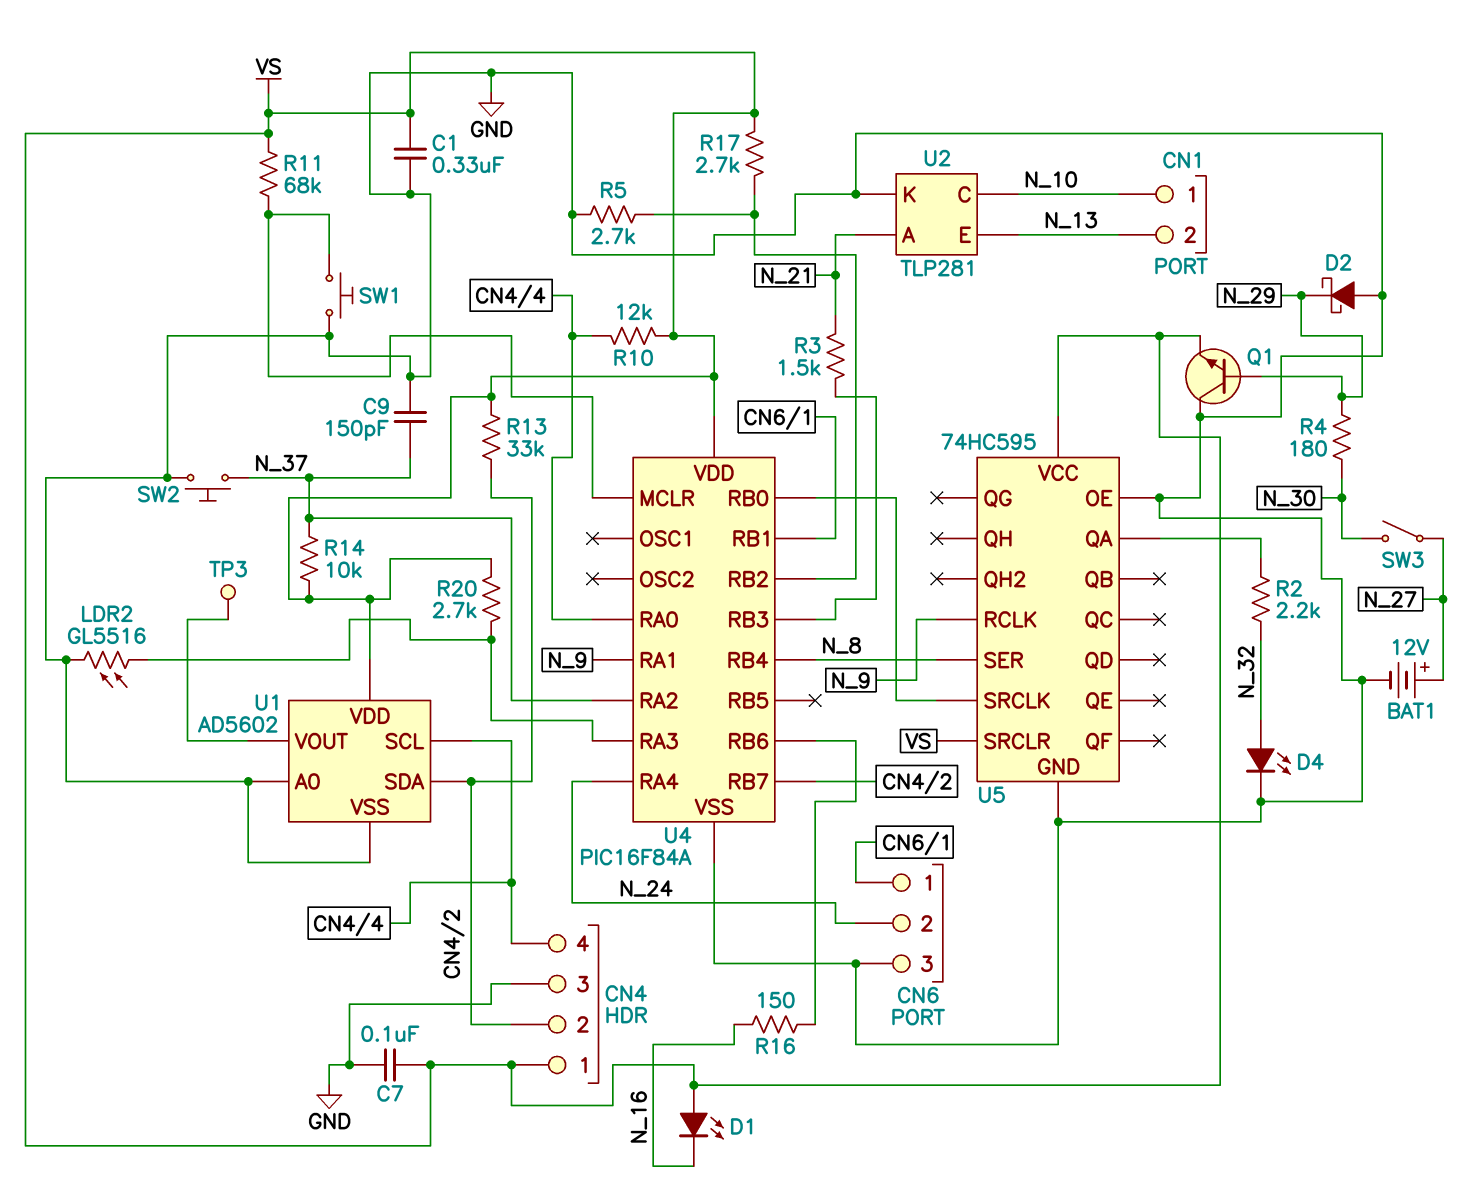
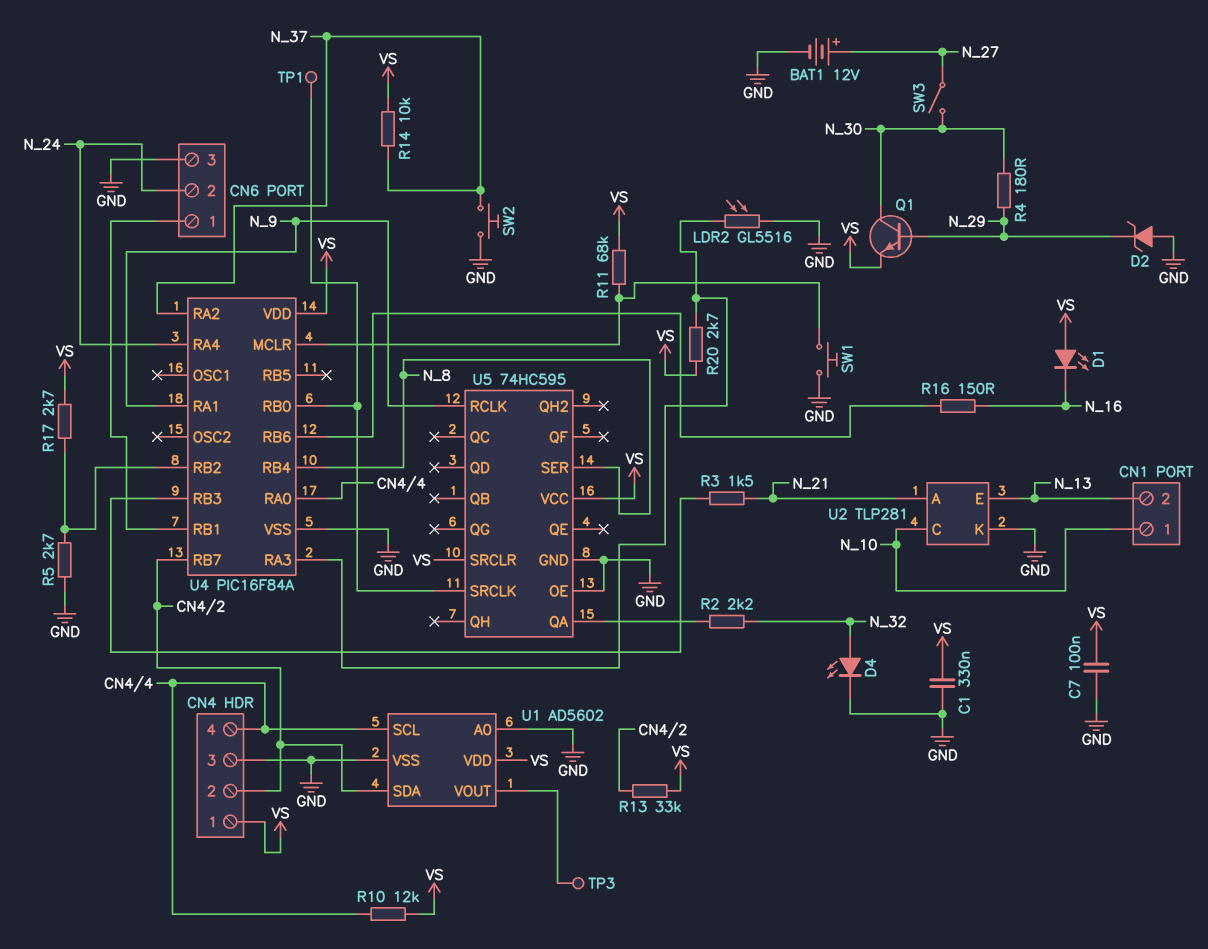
C9: 150pF (GND, N_37) -> none
D2: schottky (A GND, K N_29) -> zener (A GND, K N_29)
Q1: NPN (B N_29, C GND, E VS) -> NPN (B N_29, C N_30, E VS)
TP1: none -> test point (U4/RB0)

